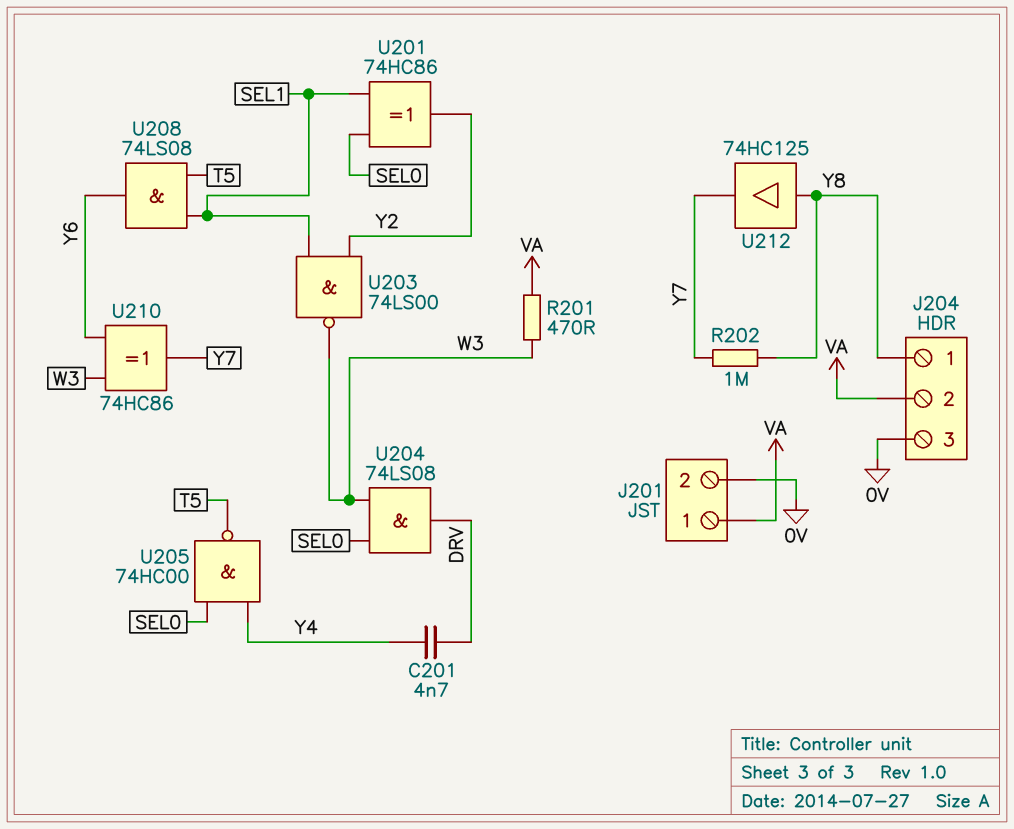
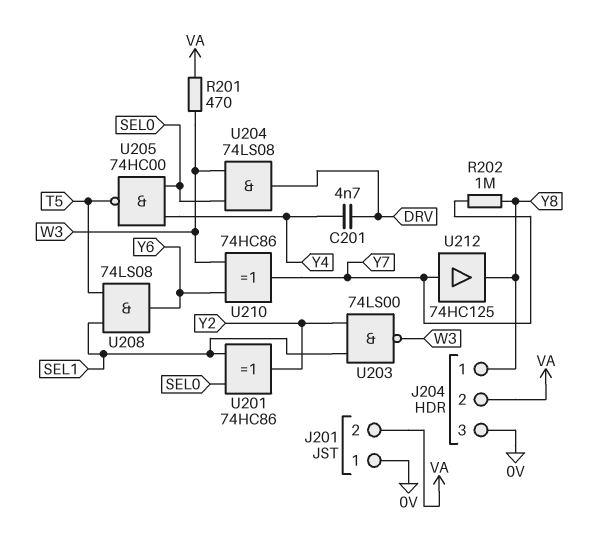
J201 pin 1: VA -> 0V
J201 pin 2: 0V -> VA
U212: buffer 74HC125 (in Y8, out Y7) -> buffer 74HC125 (in Y7, out Y8)

